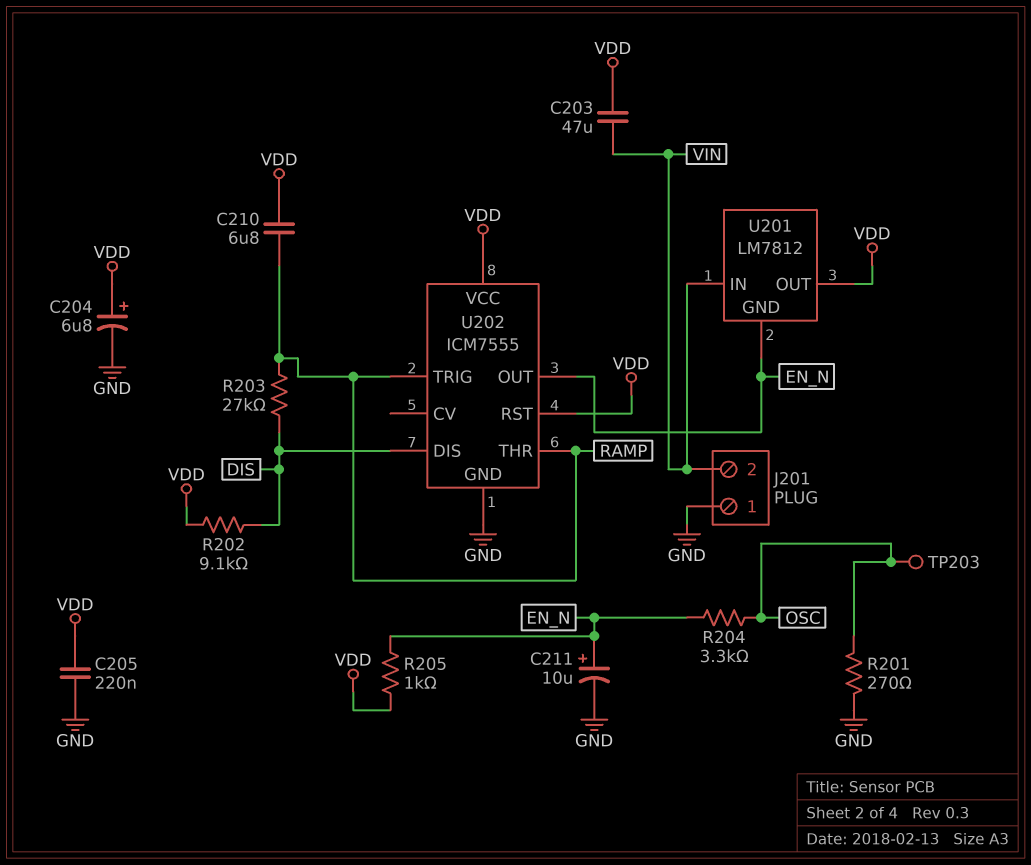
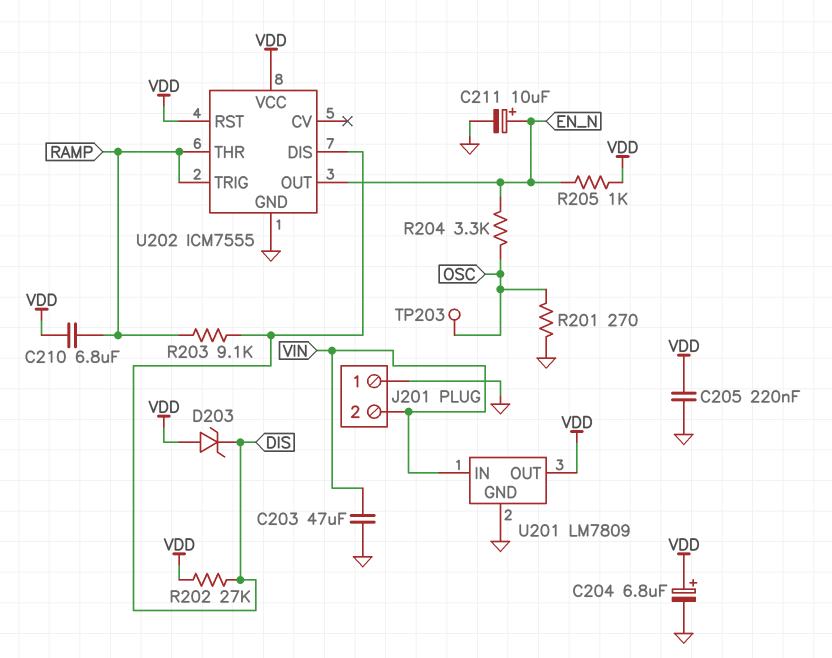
C203: 47uF (VDD, VIN) -> 47uF (GND, VIN)
D203: none -> zener (A VDD, K DIS)
R202: 9.1k (DIS, VDD) -> 27k (DIS, VDD)
R203: 27k (DIS, RAMP) -> 9.1k (DIS, RAMP)
U201: LM7812 -> LM7809
U201 pin GND: EN_N -> GND

